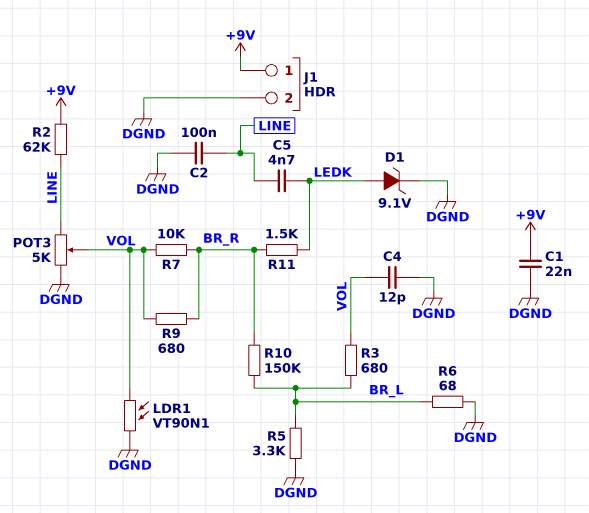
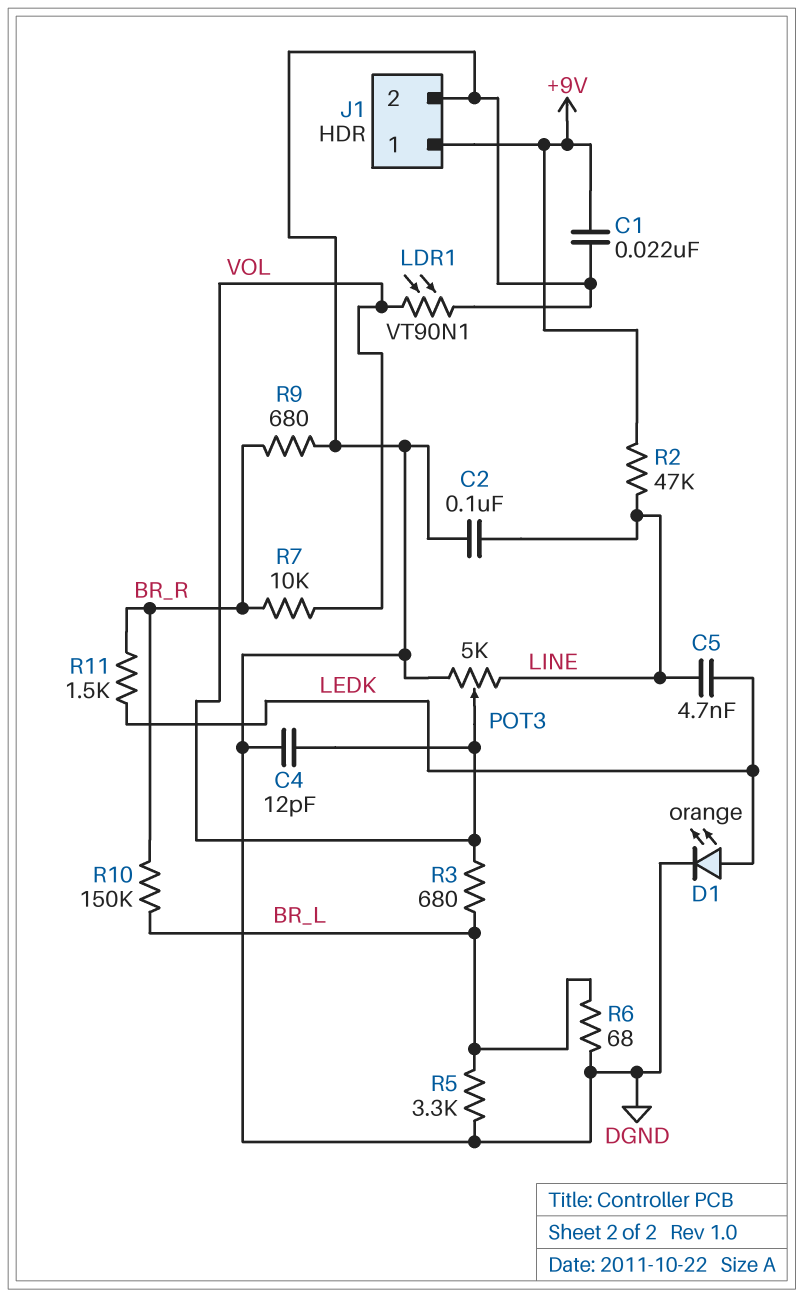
D1: zener 9.1V (A LEDK, K DGND) -> LED orange (A LEDK, K DGND)
R2: 62k (+9V, LINE) -> 47k (+9V, LINE)
R9: 680 (BR_R, VOL) -> 680 (BR_R, DGND)

